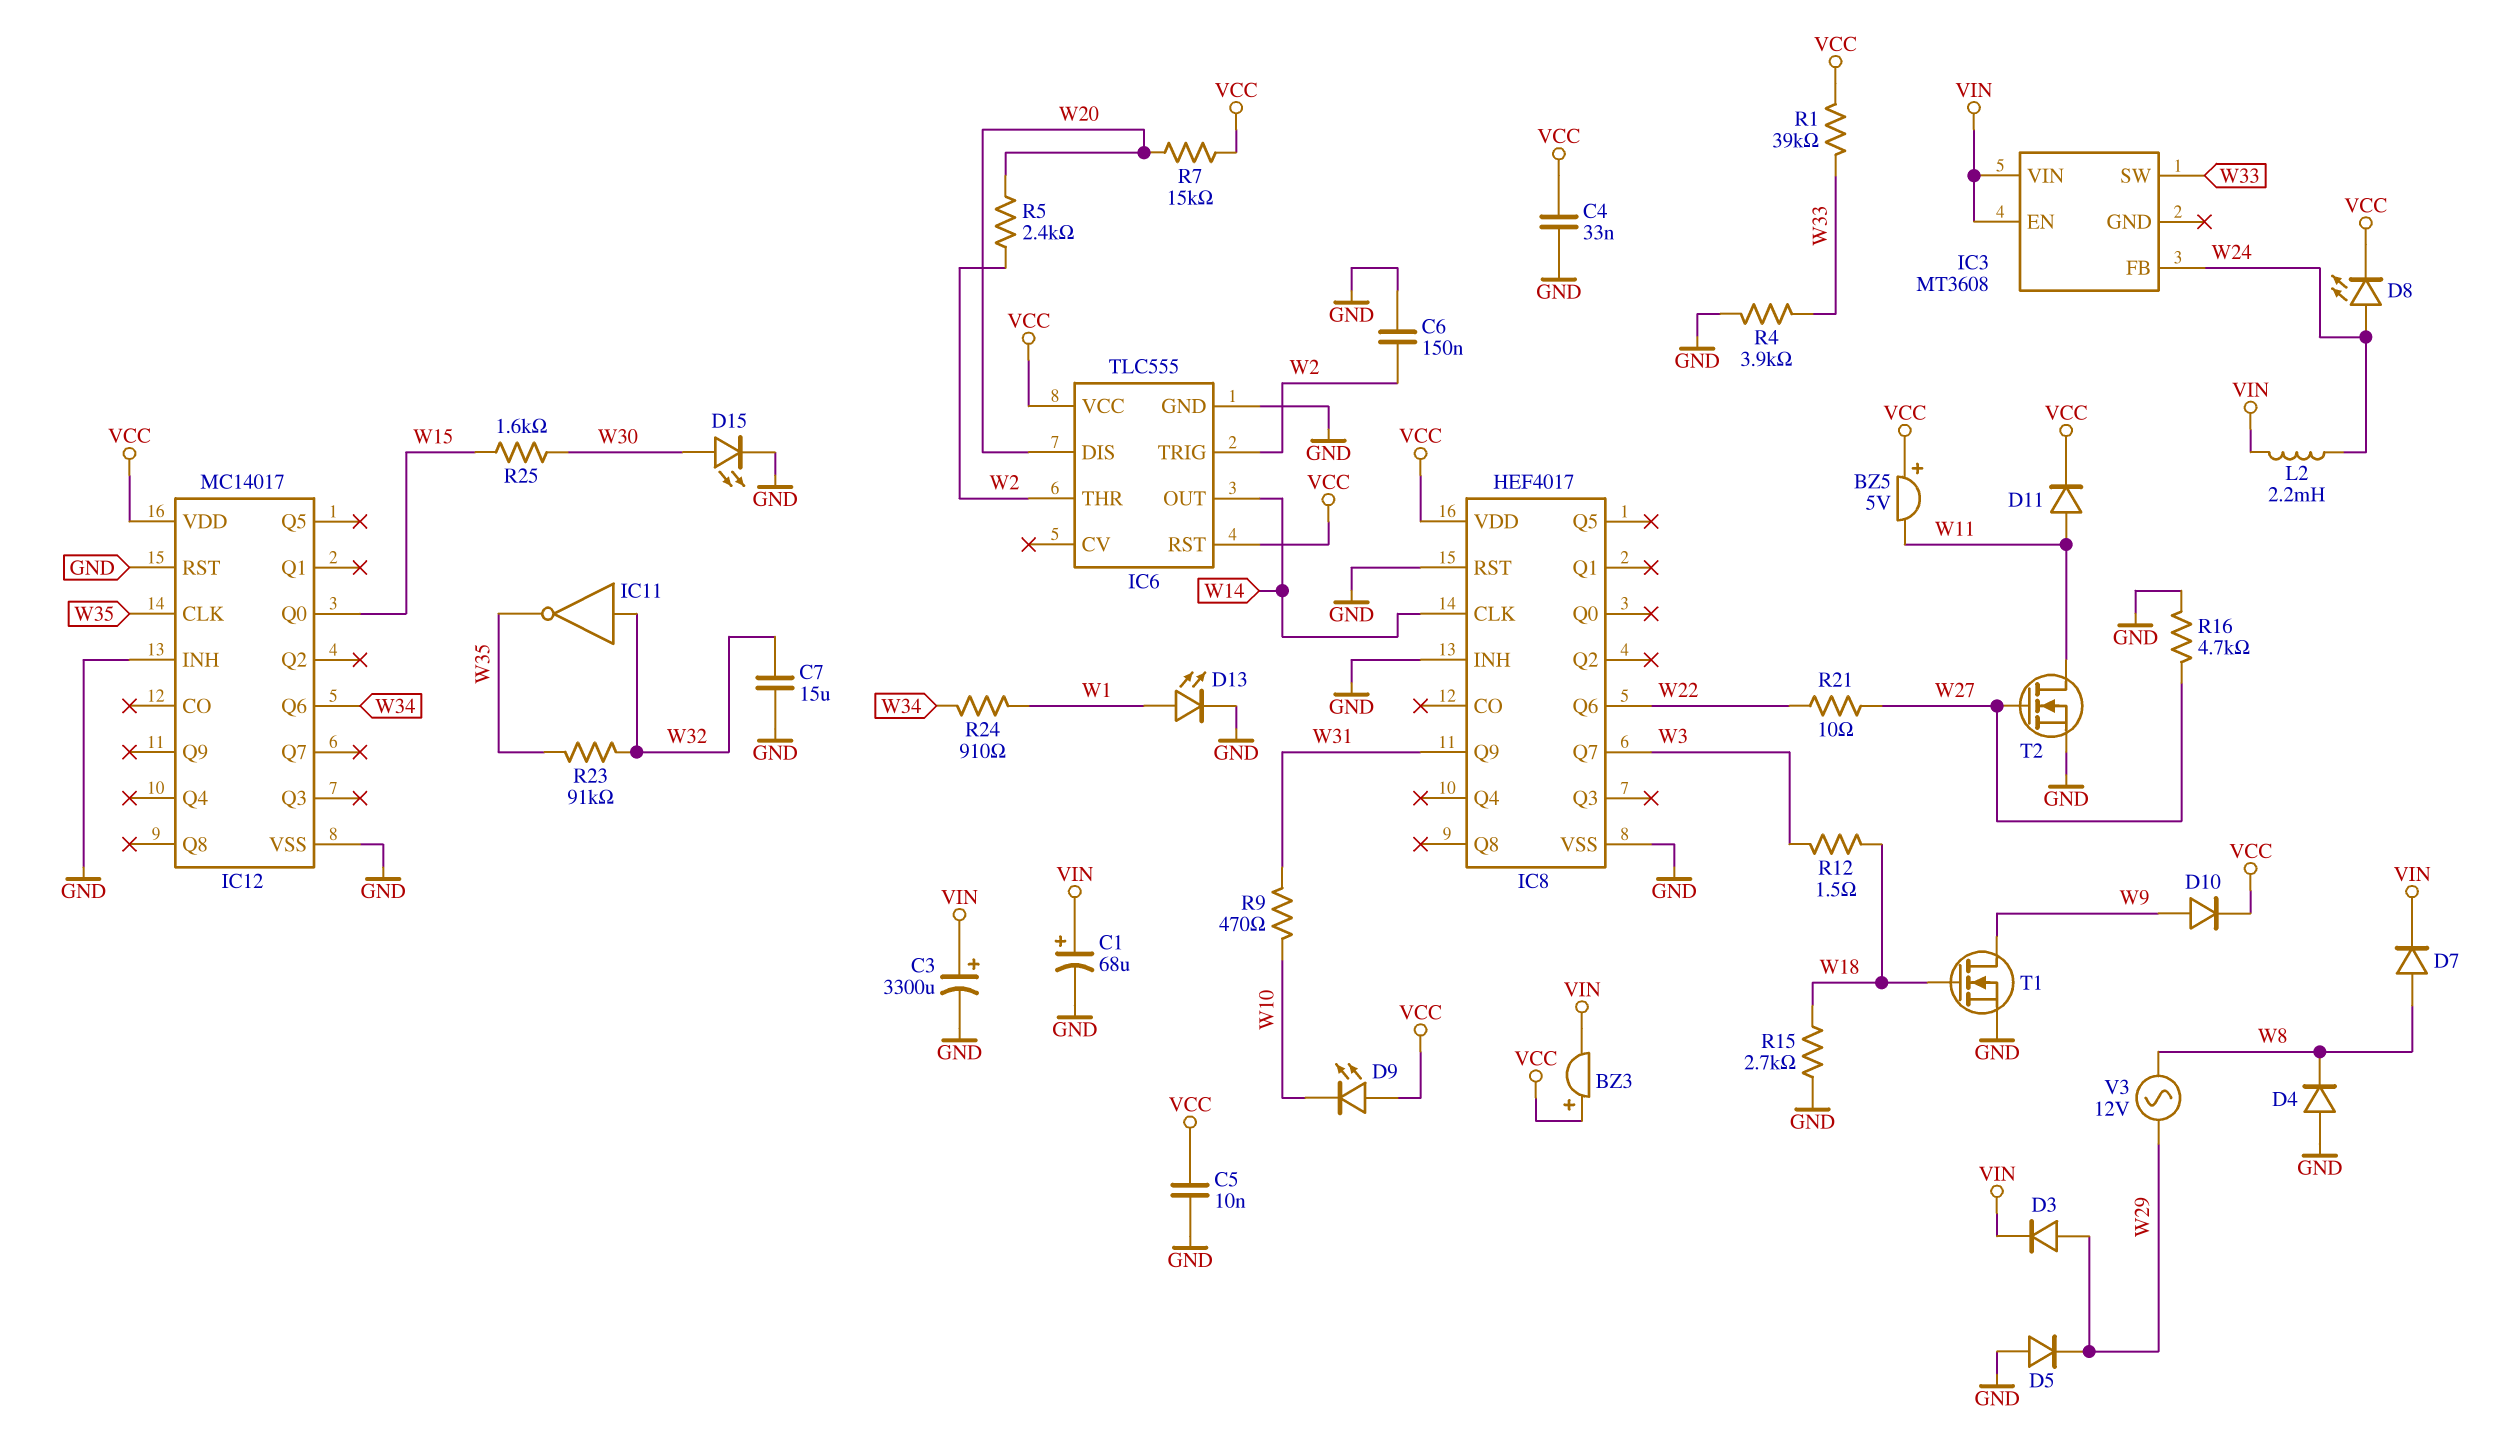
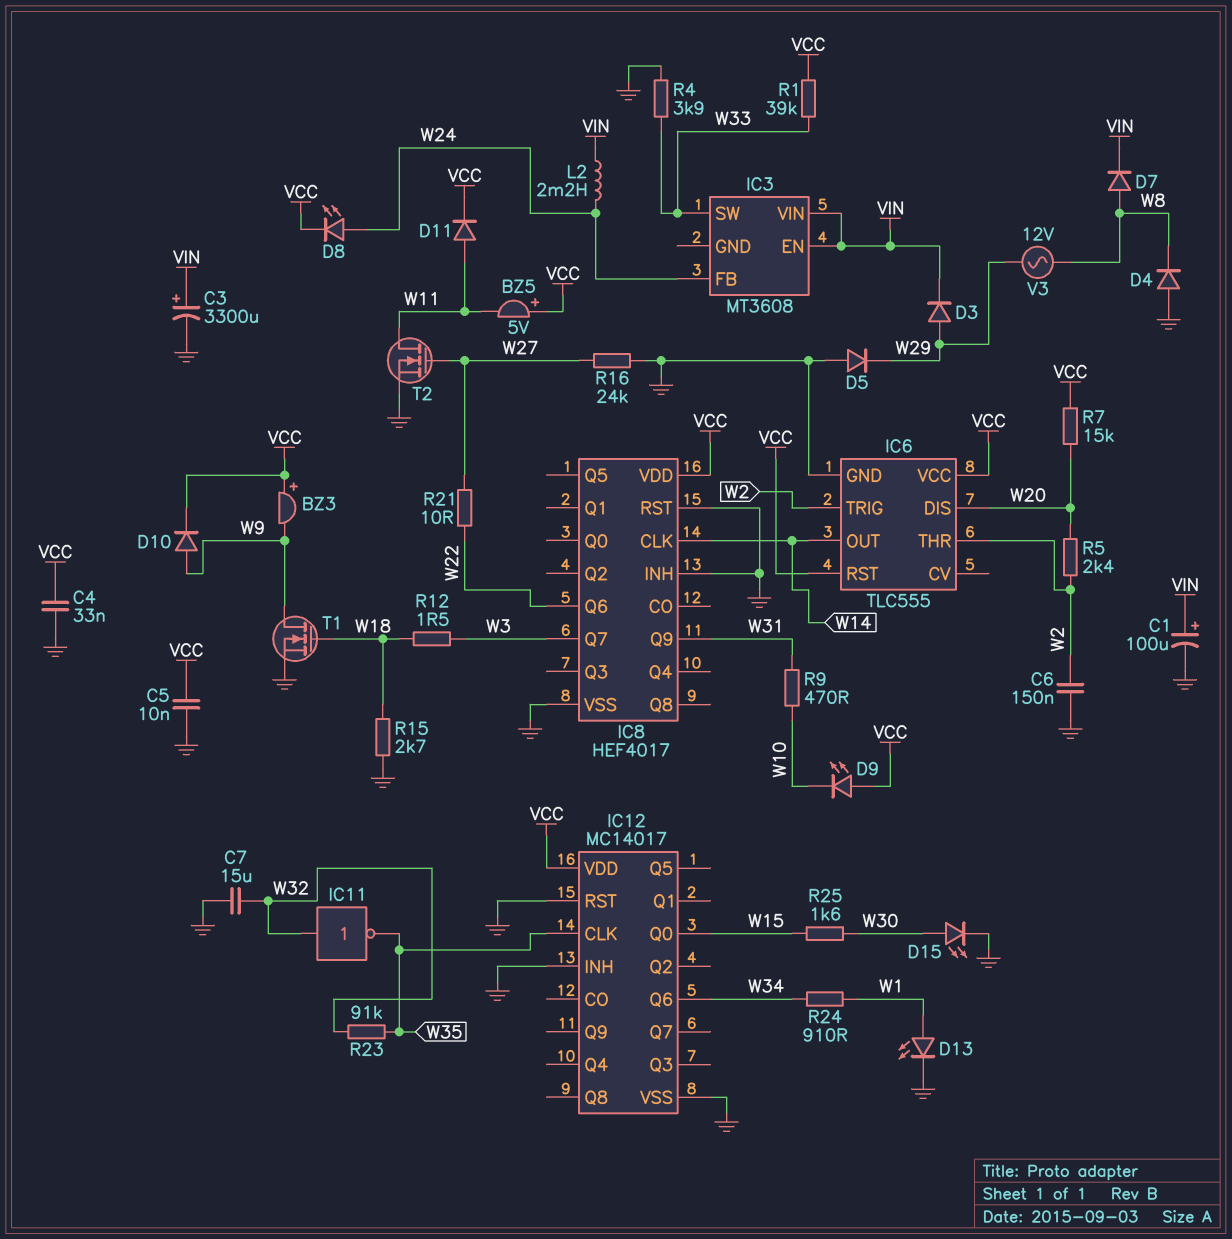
BZ3: buzzer (plus VCC, minus VIN) -> buzzer (plus VCC, minus W9)
C1: 68uF (plus VIN, minus GND) -> 100uF (plus VIN, minus GND)
R16: 4.7k (GND, W27) -> 24k (GND, W27)

